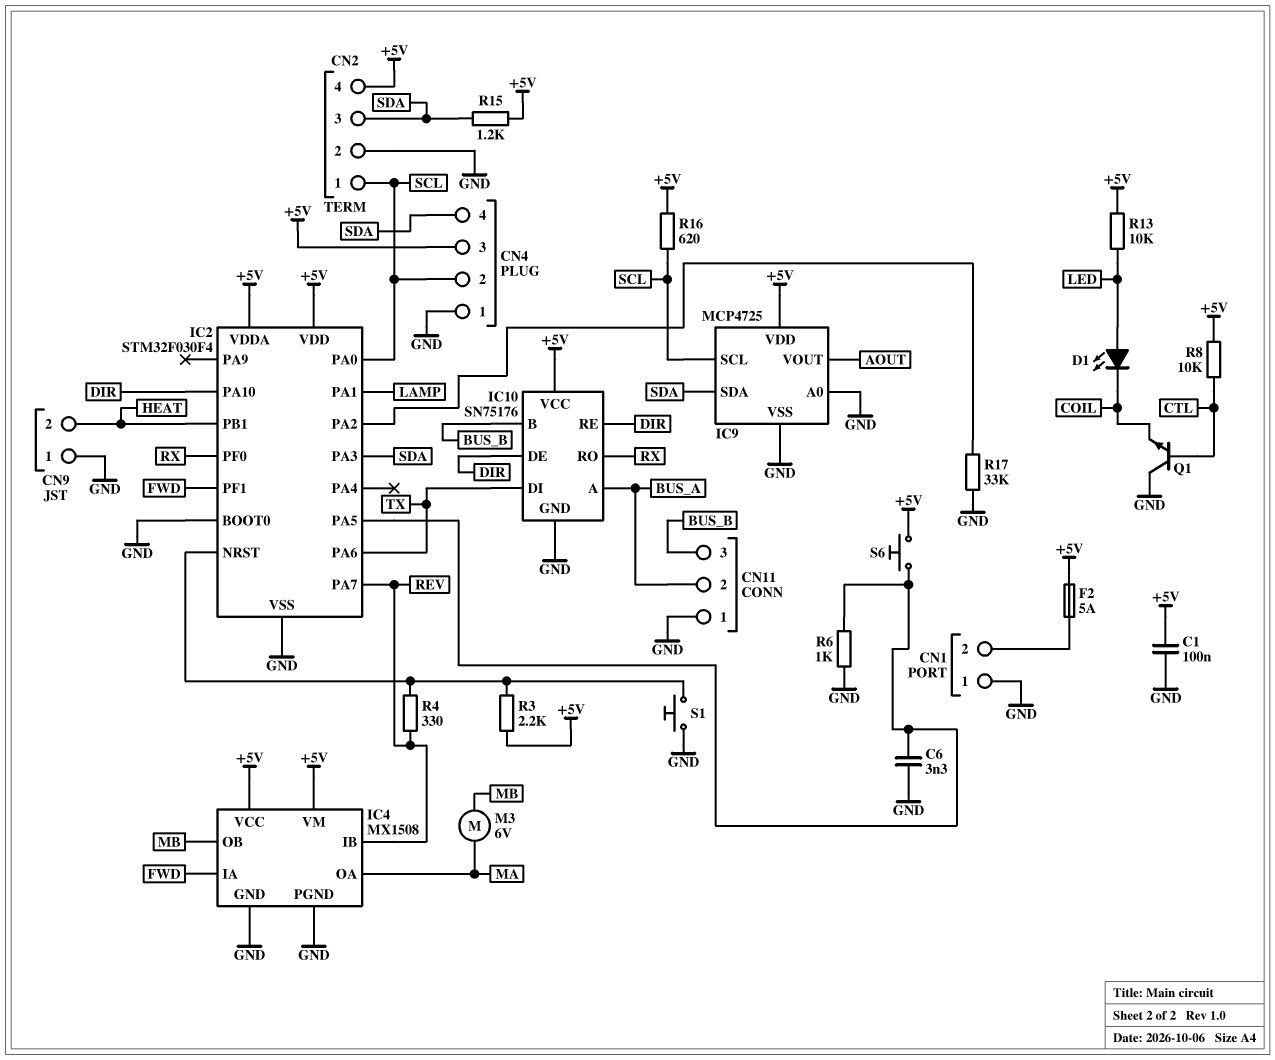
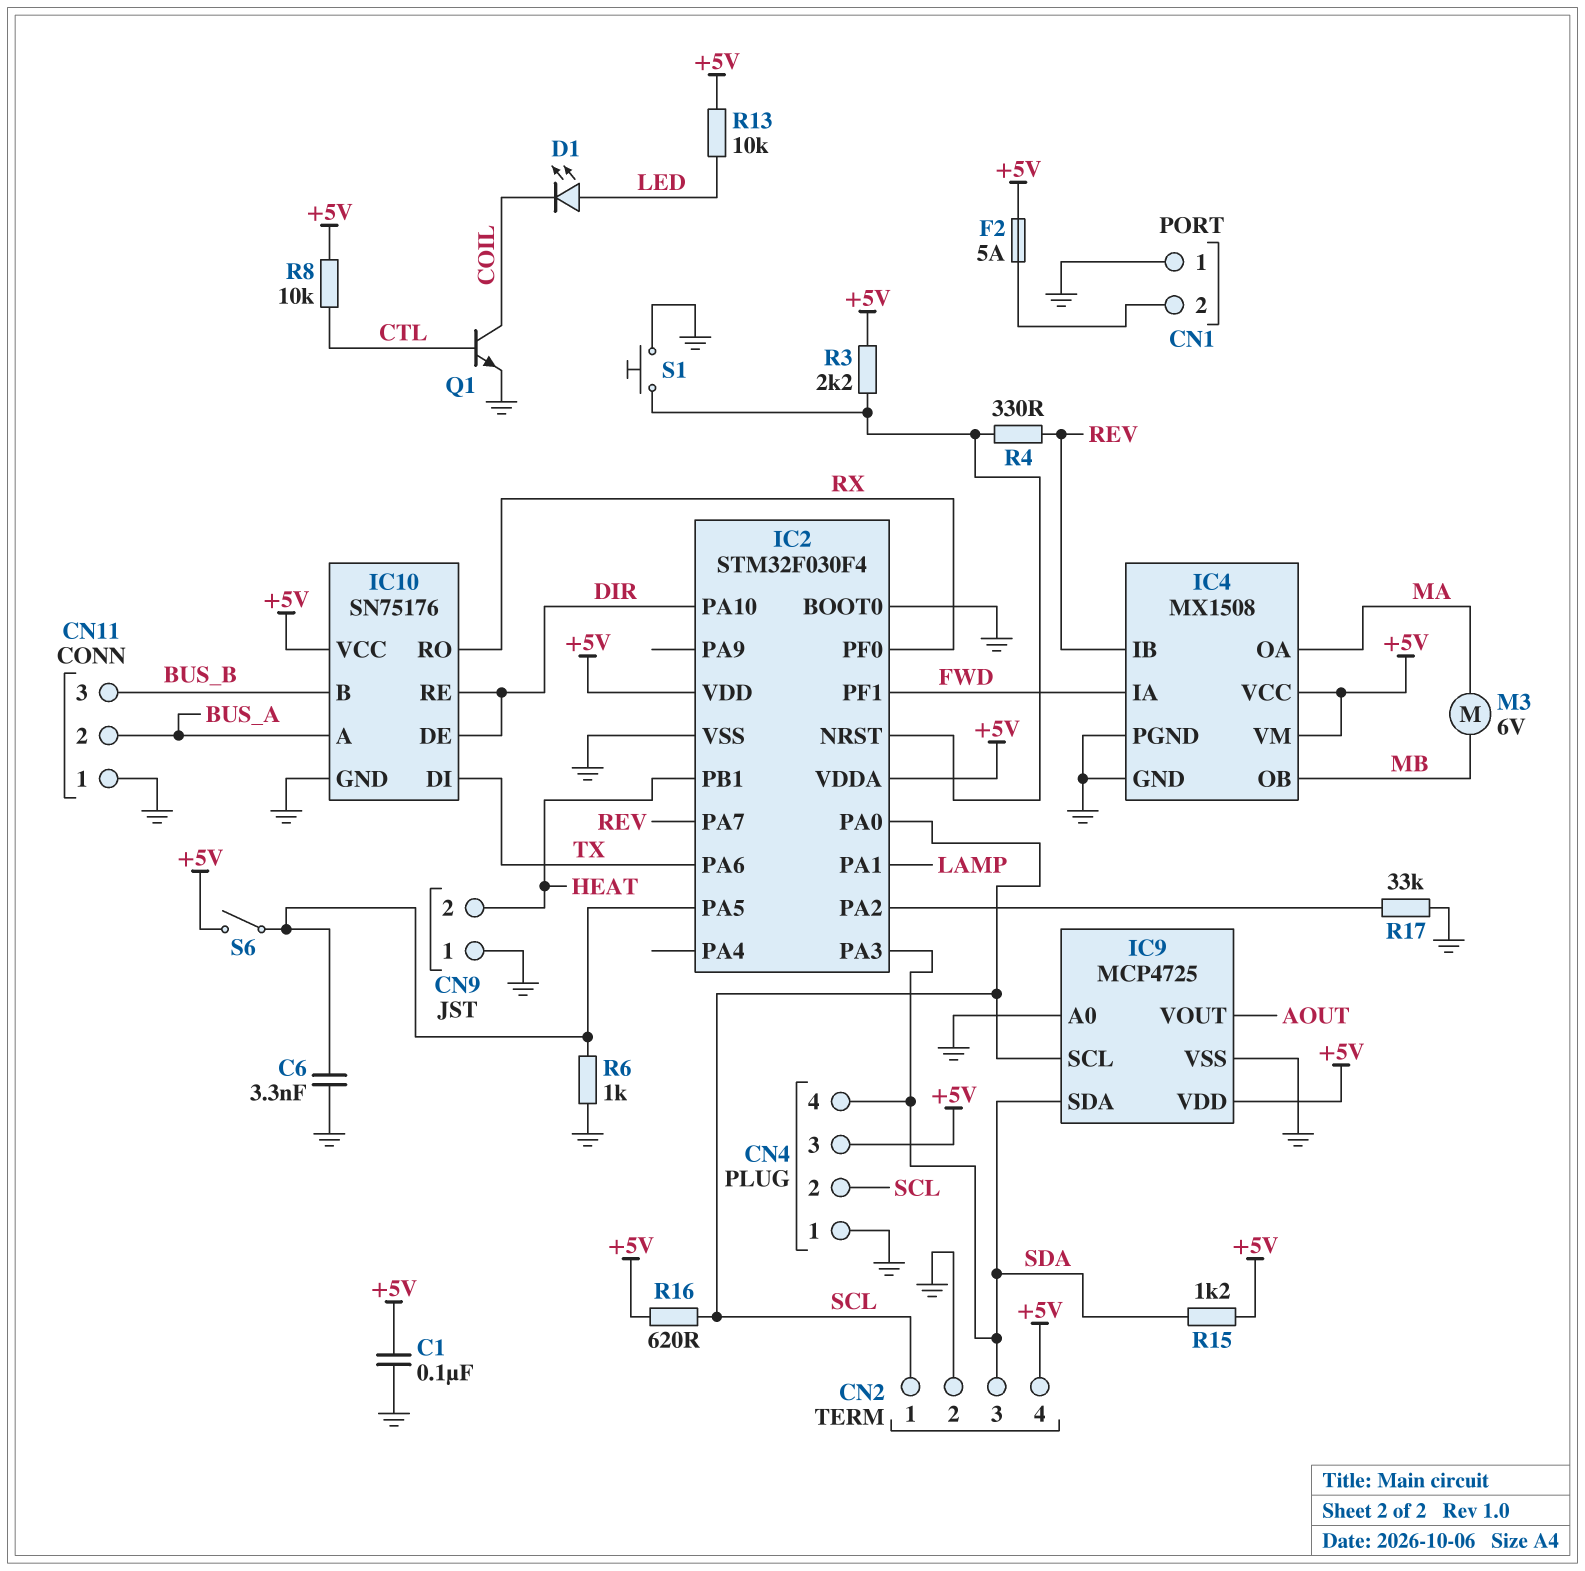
Q1: NPN (B CTL, C GND, E COIL) -> NPN (B CTL, C COIL, E GND)
S6: button (+5V, IC2/PA5) -> switch (+5V, IC2/PA5)

